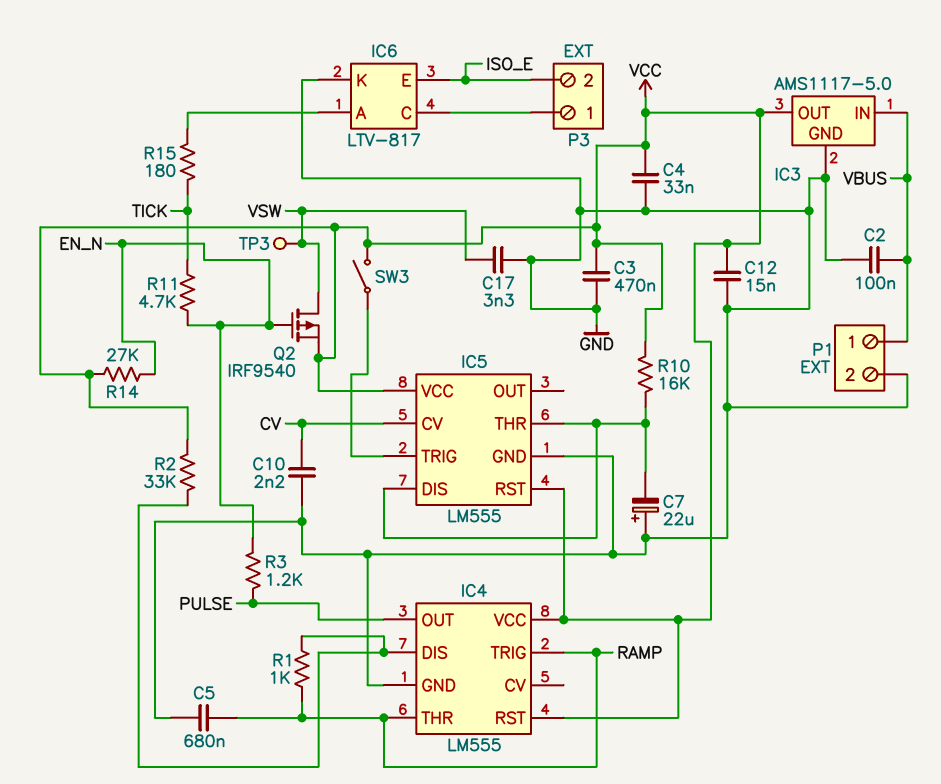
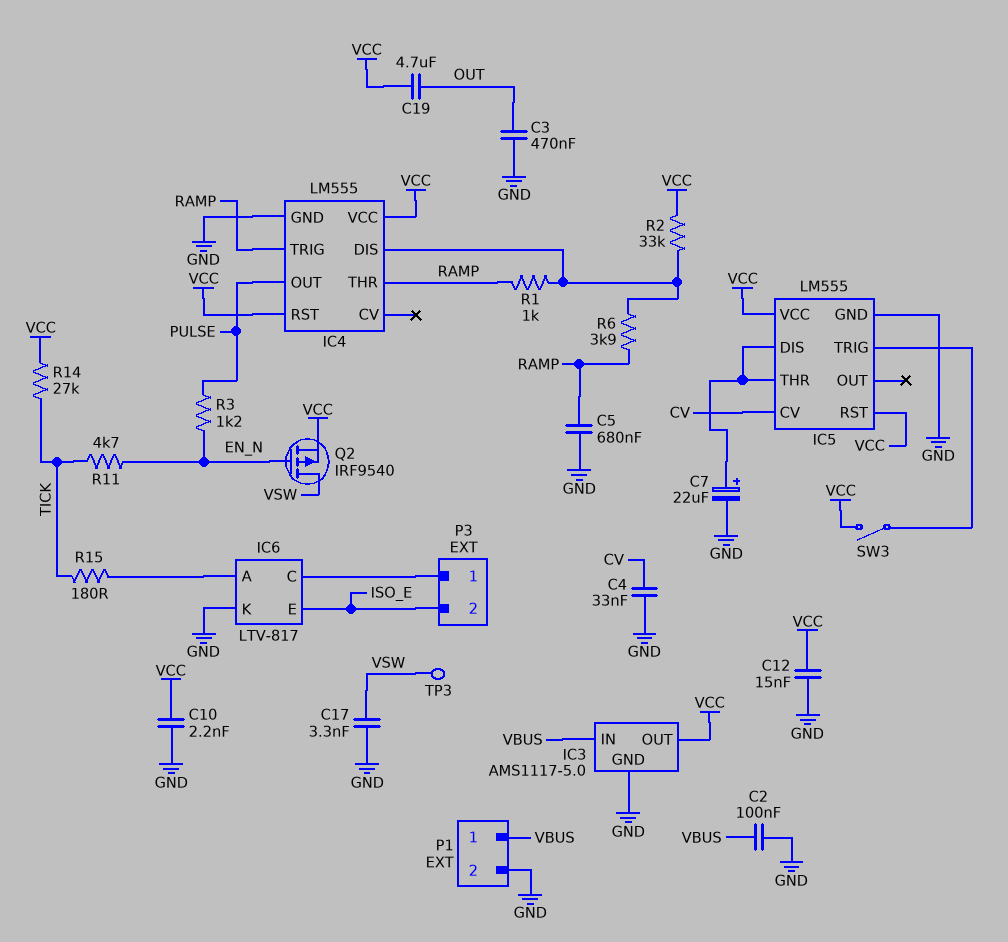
C3: 470nF (GND, VCC) -> 470nF (GND, OUT)
C4: 33nF (GND, VCC) -> 33nF (CV, GND)
C7: 22uF (plus GND, minus IC5/DIS) -> 22uF (plus IC5/DIS, minus GND)
C10: 2.2nF (CV, GND) -> 2.2nF (GND, VCC)
C19: none -> 4.7uF (OUT, VCC)
R6: none -> 3.9k (IC4/DIS, RAMP)
R10: 16k (IC5/DIS, VCC) -> none
R14: 27k (EN_N, VCC) -> 27k (TICK, VCC)

